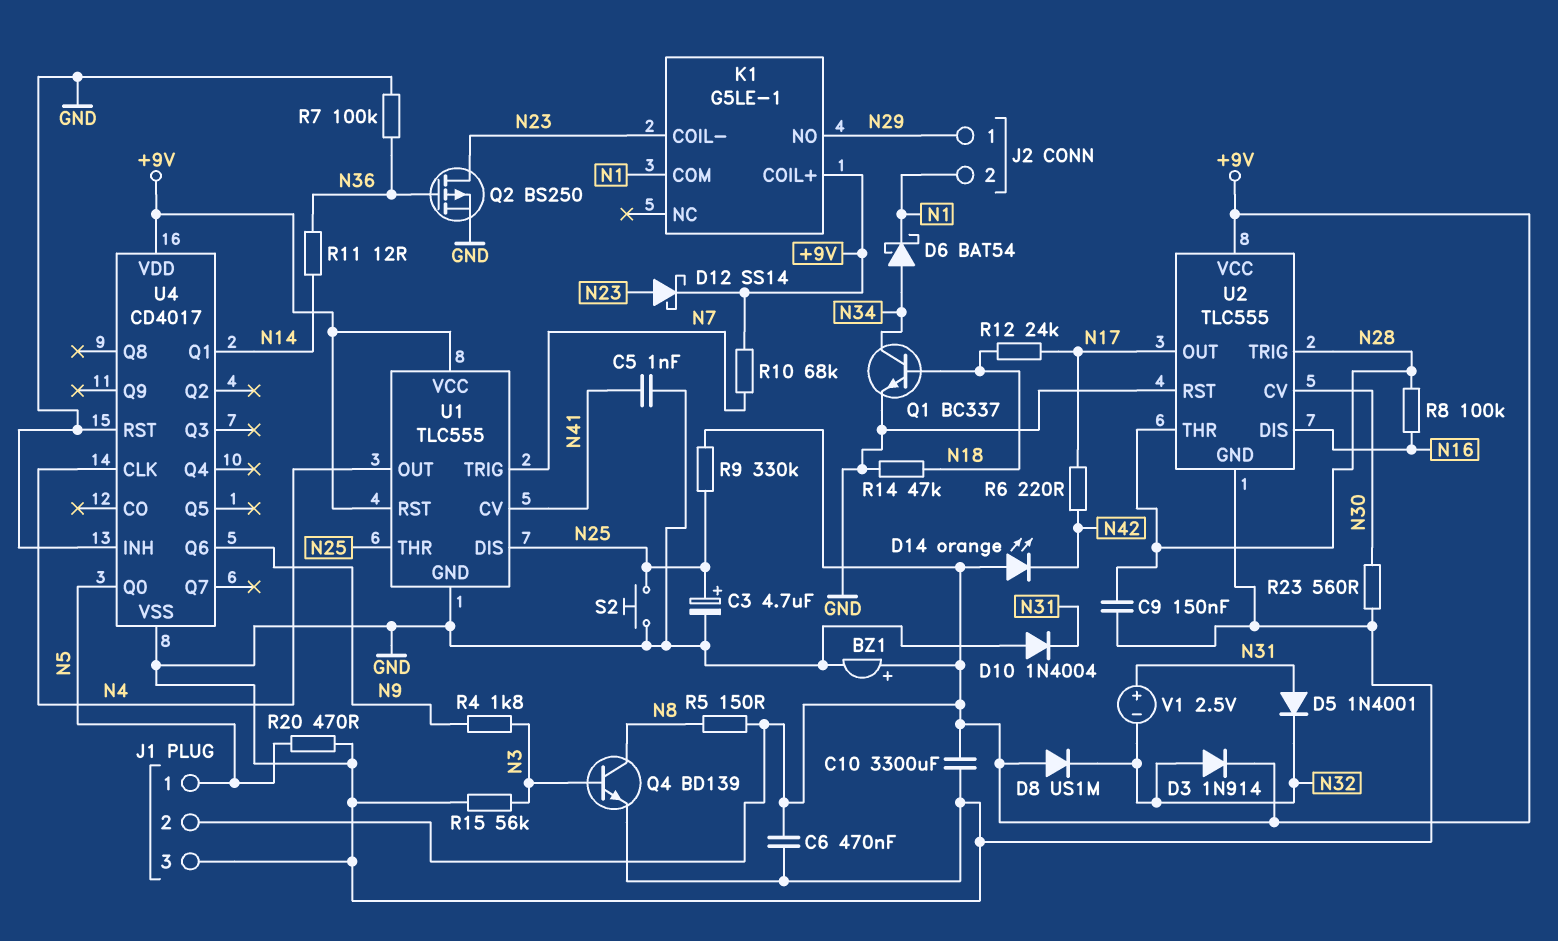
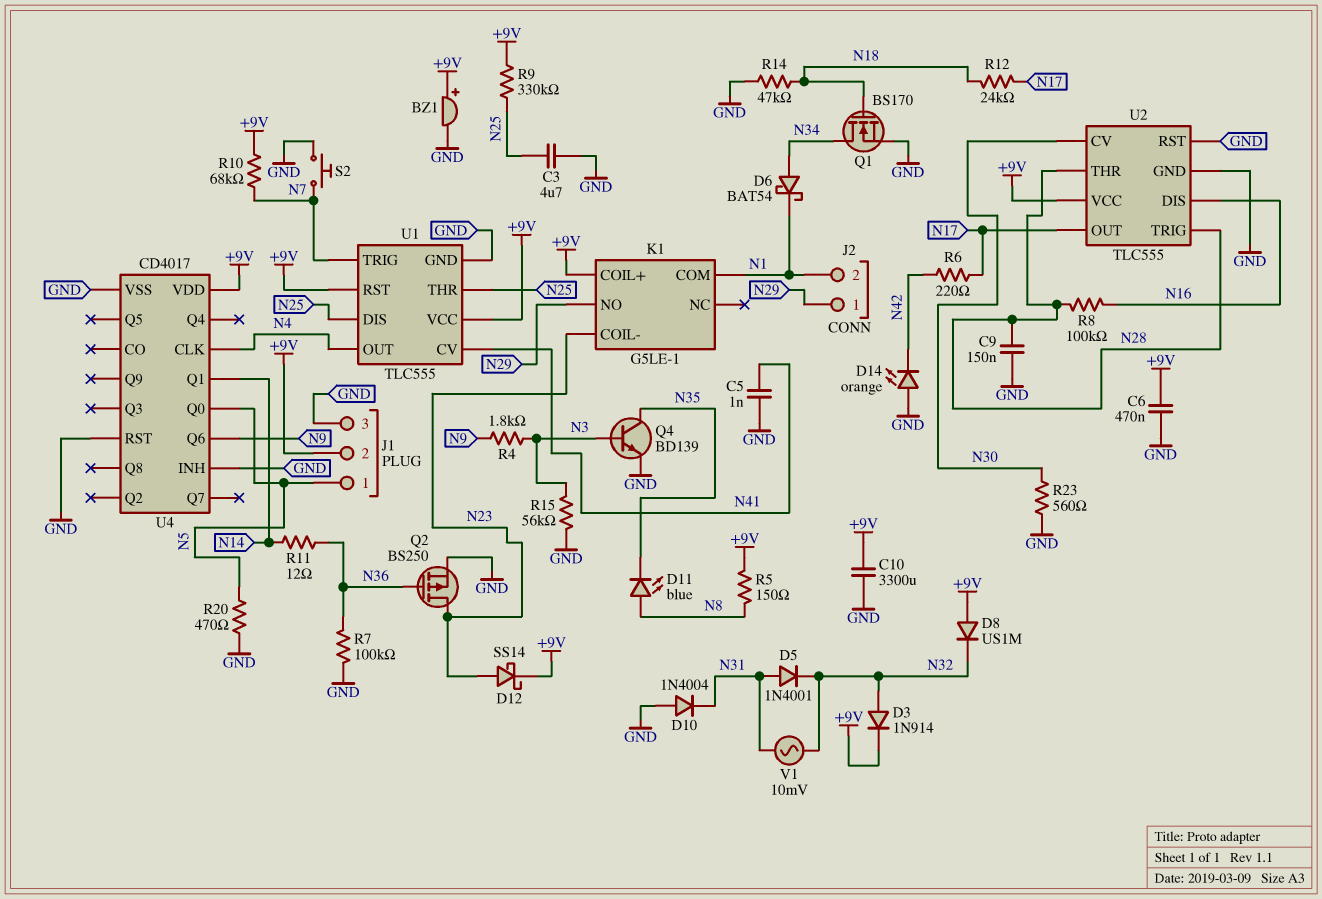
C3: 4.7uF (plus N25, minus GND) -> 4.7uF (GND, N25)
D11: none -> LED blue (A N8, K N35)
D14: LED orange (A +9V, K N42) -> LED orange (A GND, K N42)
Q1: NPN BC337 (B N18, C N34, E GND) -> NMOS BS170 (G N18, D N34, S GND)
Q4: NPN BD139 (B N3, C N8, E GND) -> NPN BD139 (B N3, C N35, E GND)
S2: button (GND, N25) -> button (GND, N7)
V1: 2.5V (plus N31, minus N32) -> AC 10mV (N31, N32)

